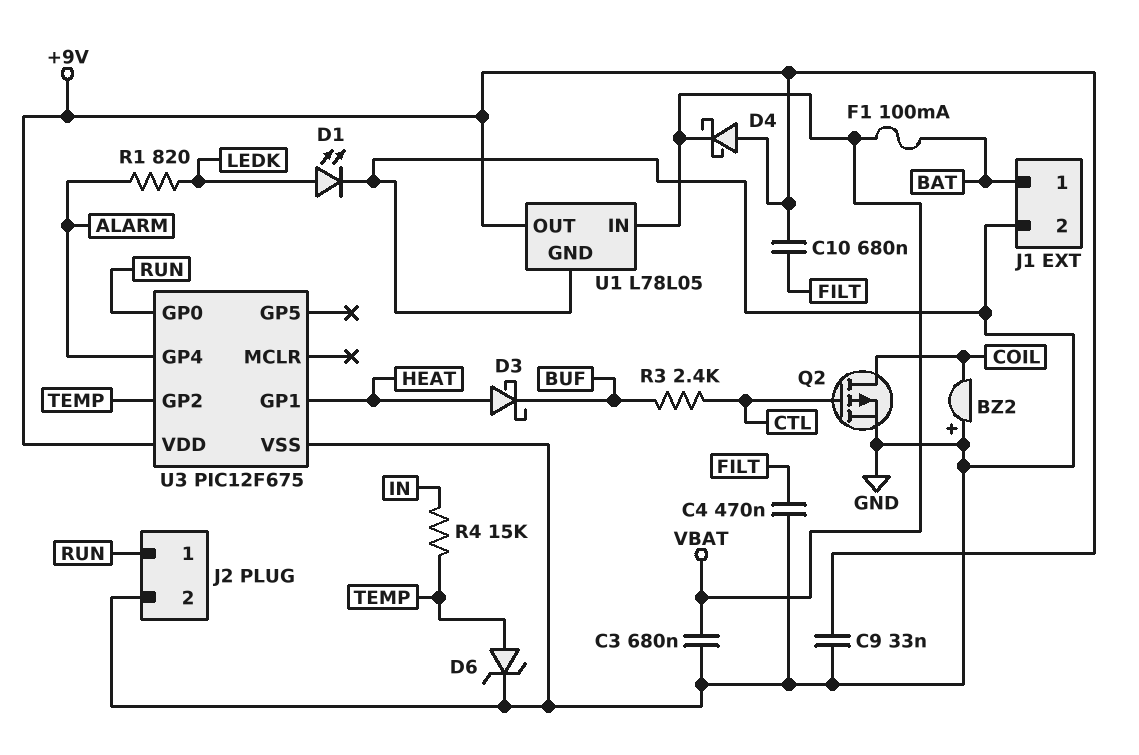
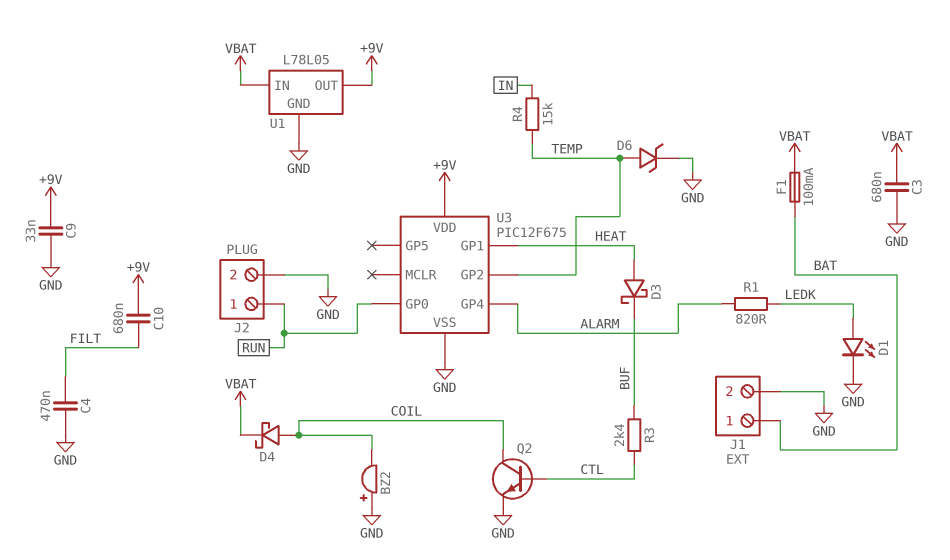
D4: schottky (A +9V, K VBAT) -> schottky (A COIL, K VBAT)
Q2: PMOS (G CTL, D COIL, S GND) -> NPN (B CTL, C COIL, E GND)

